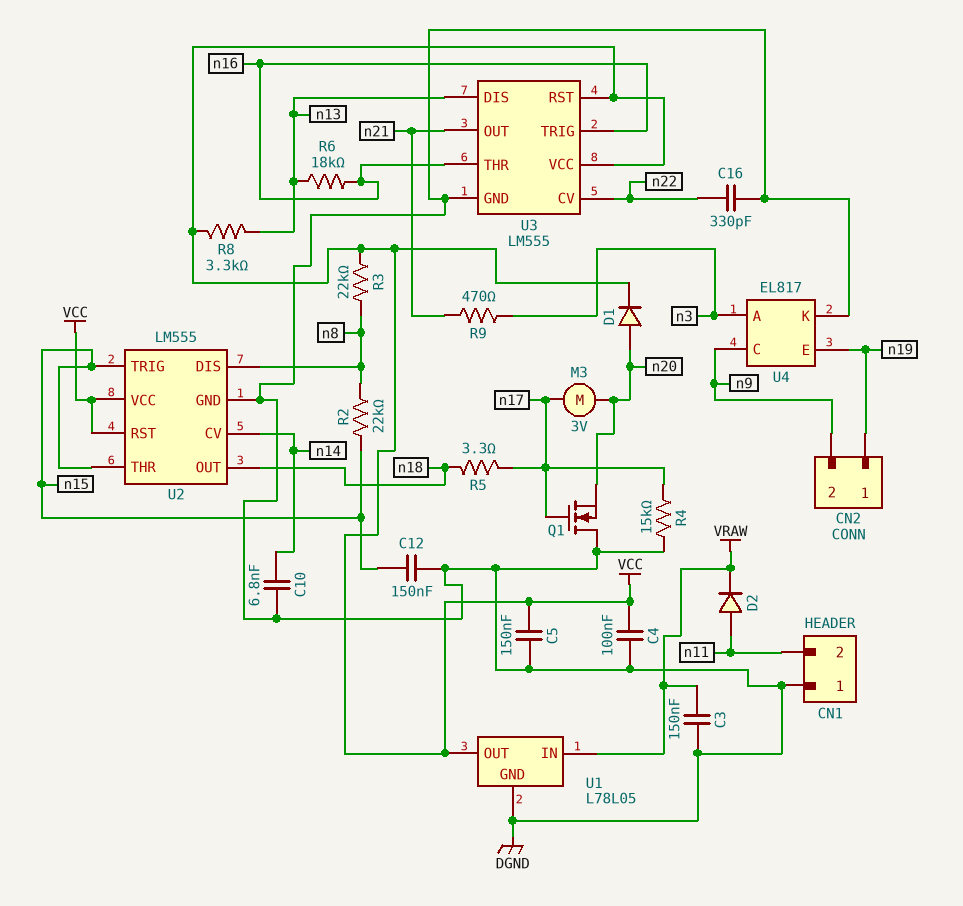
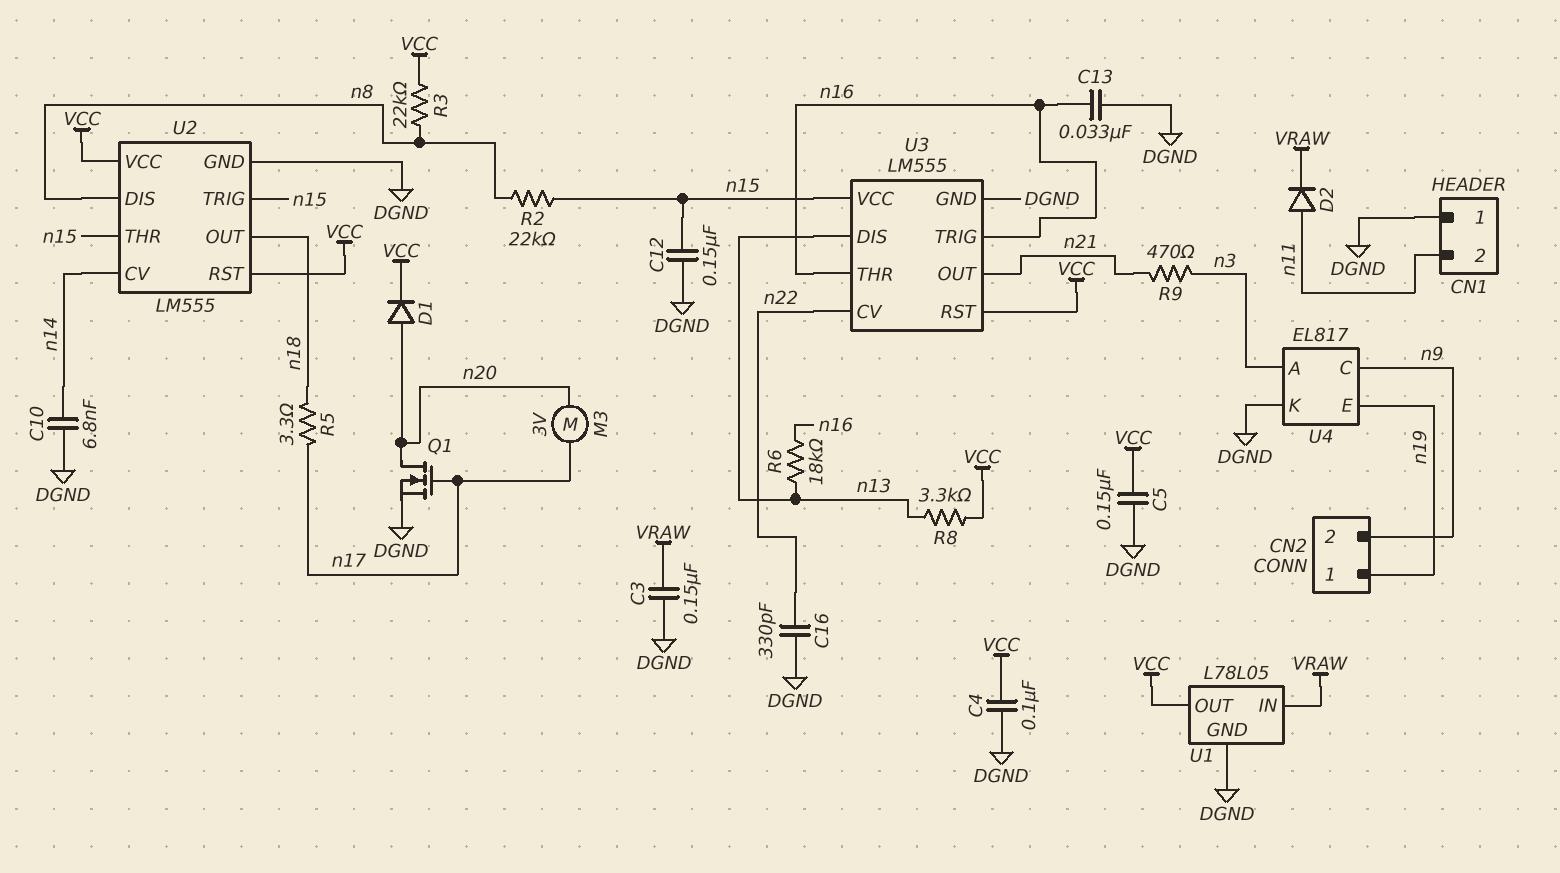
C13: none -> 33nF (DGND, n16)
Q1: NMOS (G n17, D DGND, S n20) -> NMOS (G n17, D n20, S DGND)
R4: 15k (DGND, n17) -> none
U3 pin VCC: VCC -> n15

